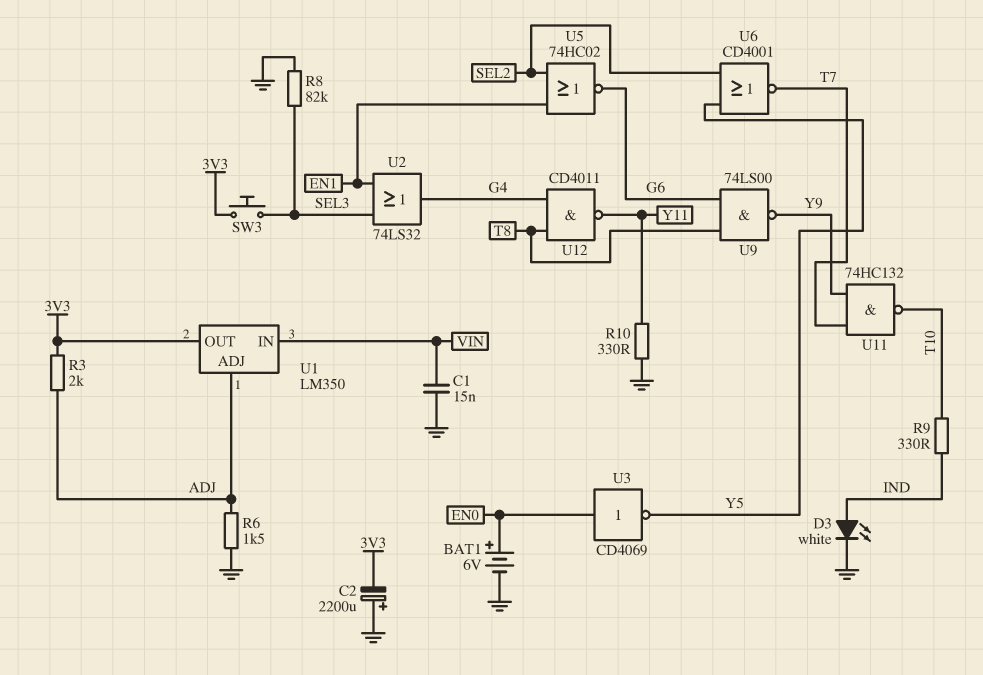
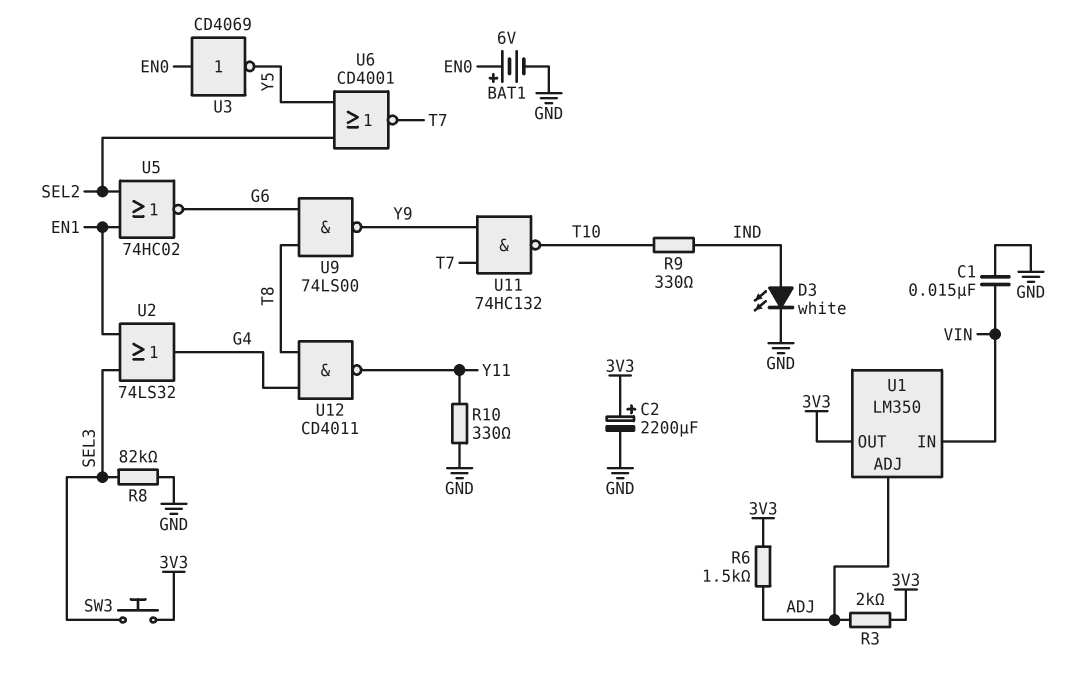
C2: 2200uF (plus GND, minus 3V3) -> 2200uF (plus 3V3, minus GND)
R6: 1.5k (ADJ, GND) -> 1.5k (3V3, ADJ)

